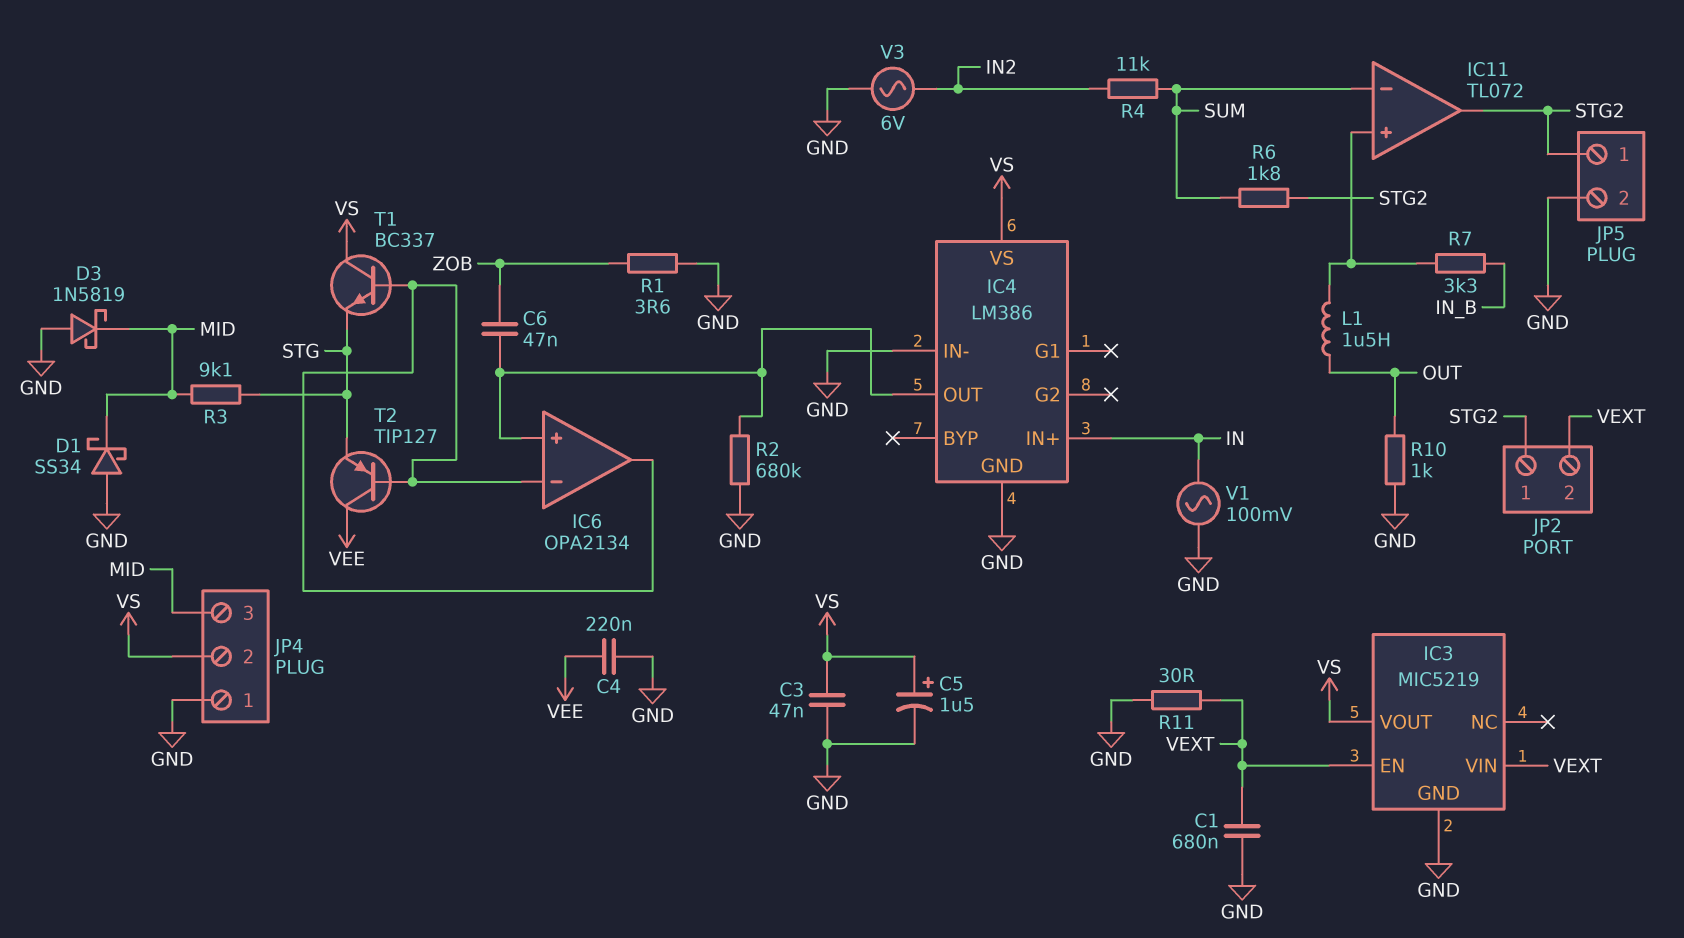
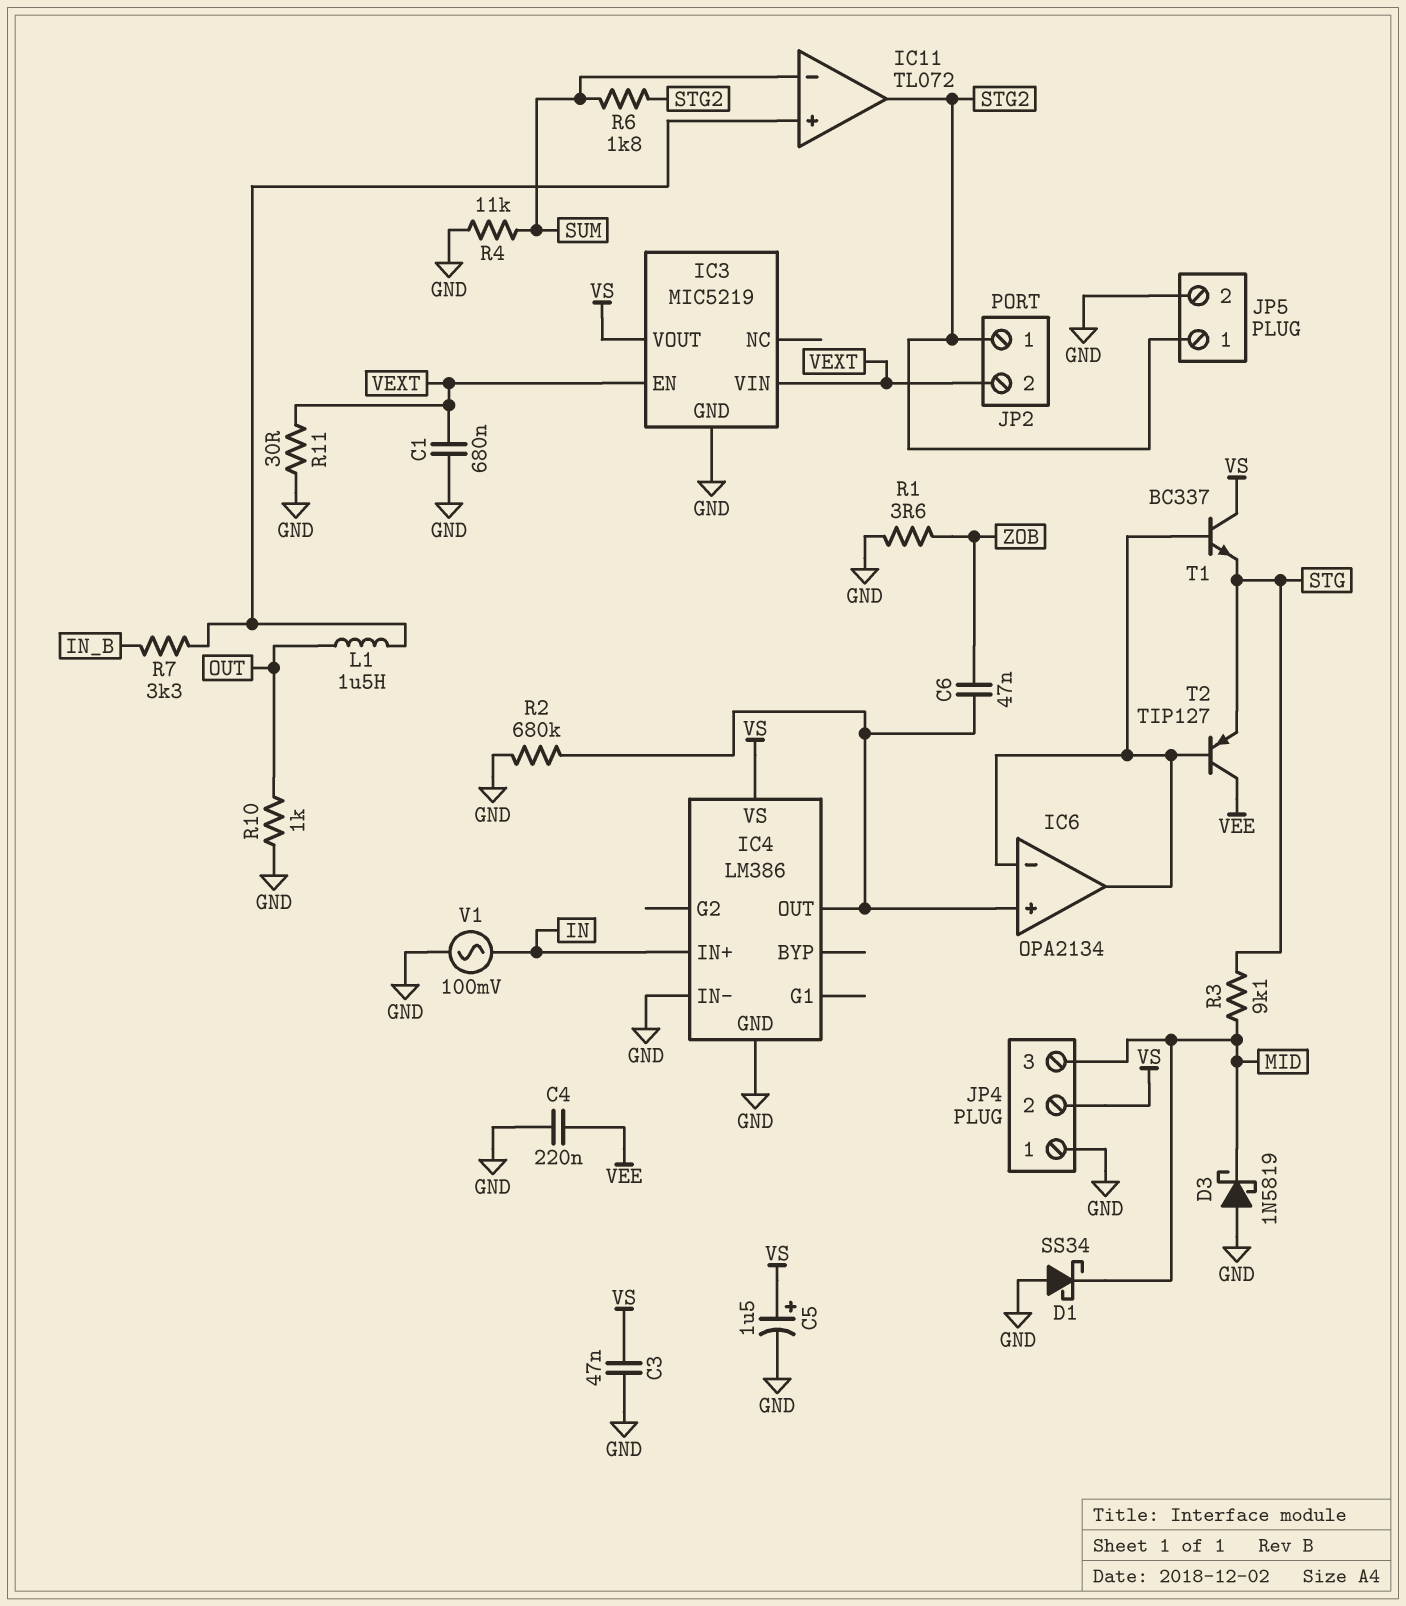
R4: 11k (IN2, SUM) -> 11k (GND, SUM)
V3: AC 6V (GND, IN2) -> none

